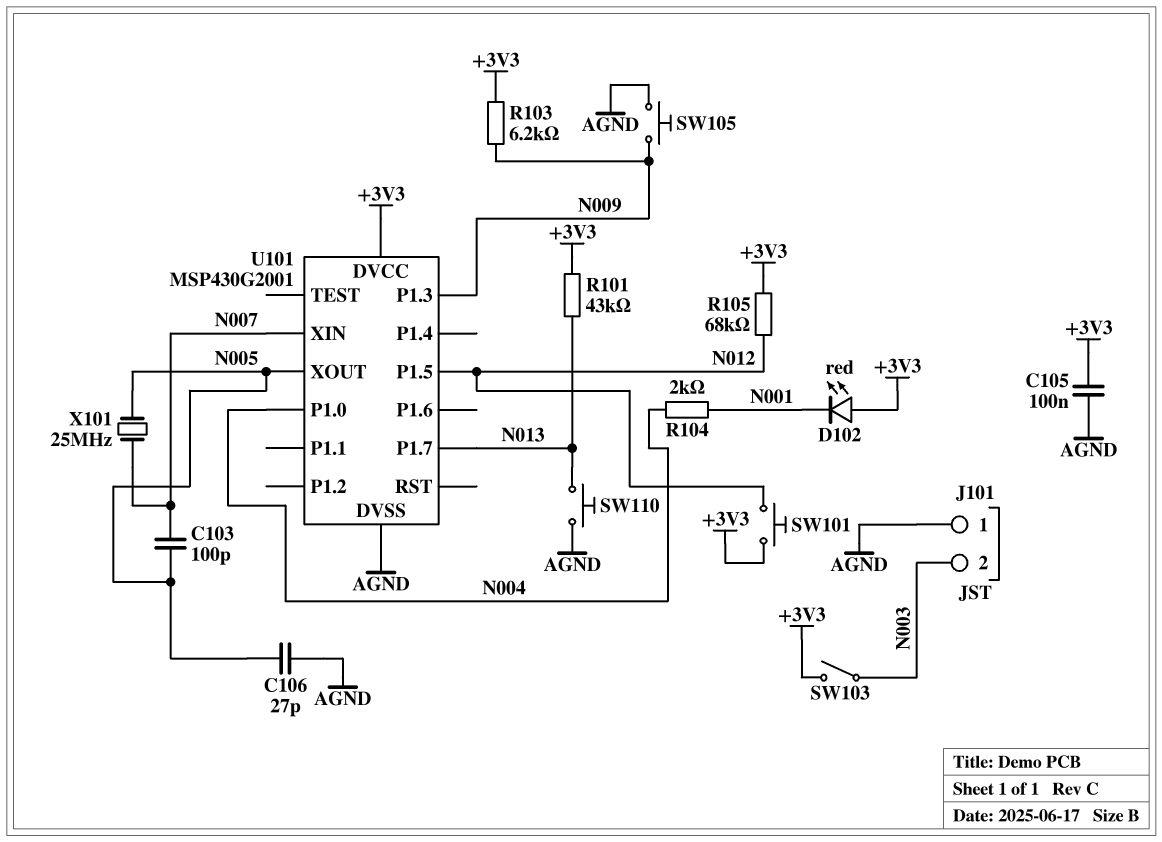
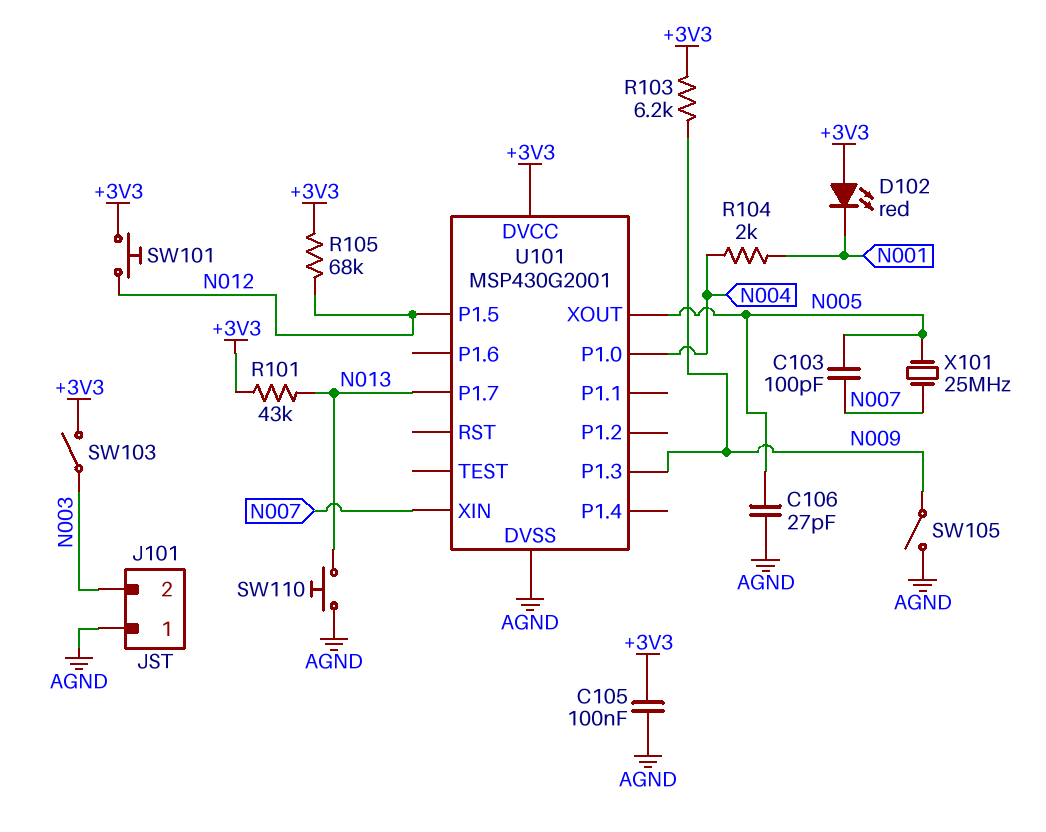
SW105: button (AGND, N009) -> switch (AGND, N009)

